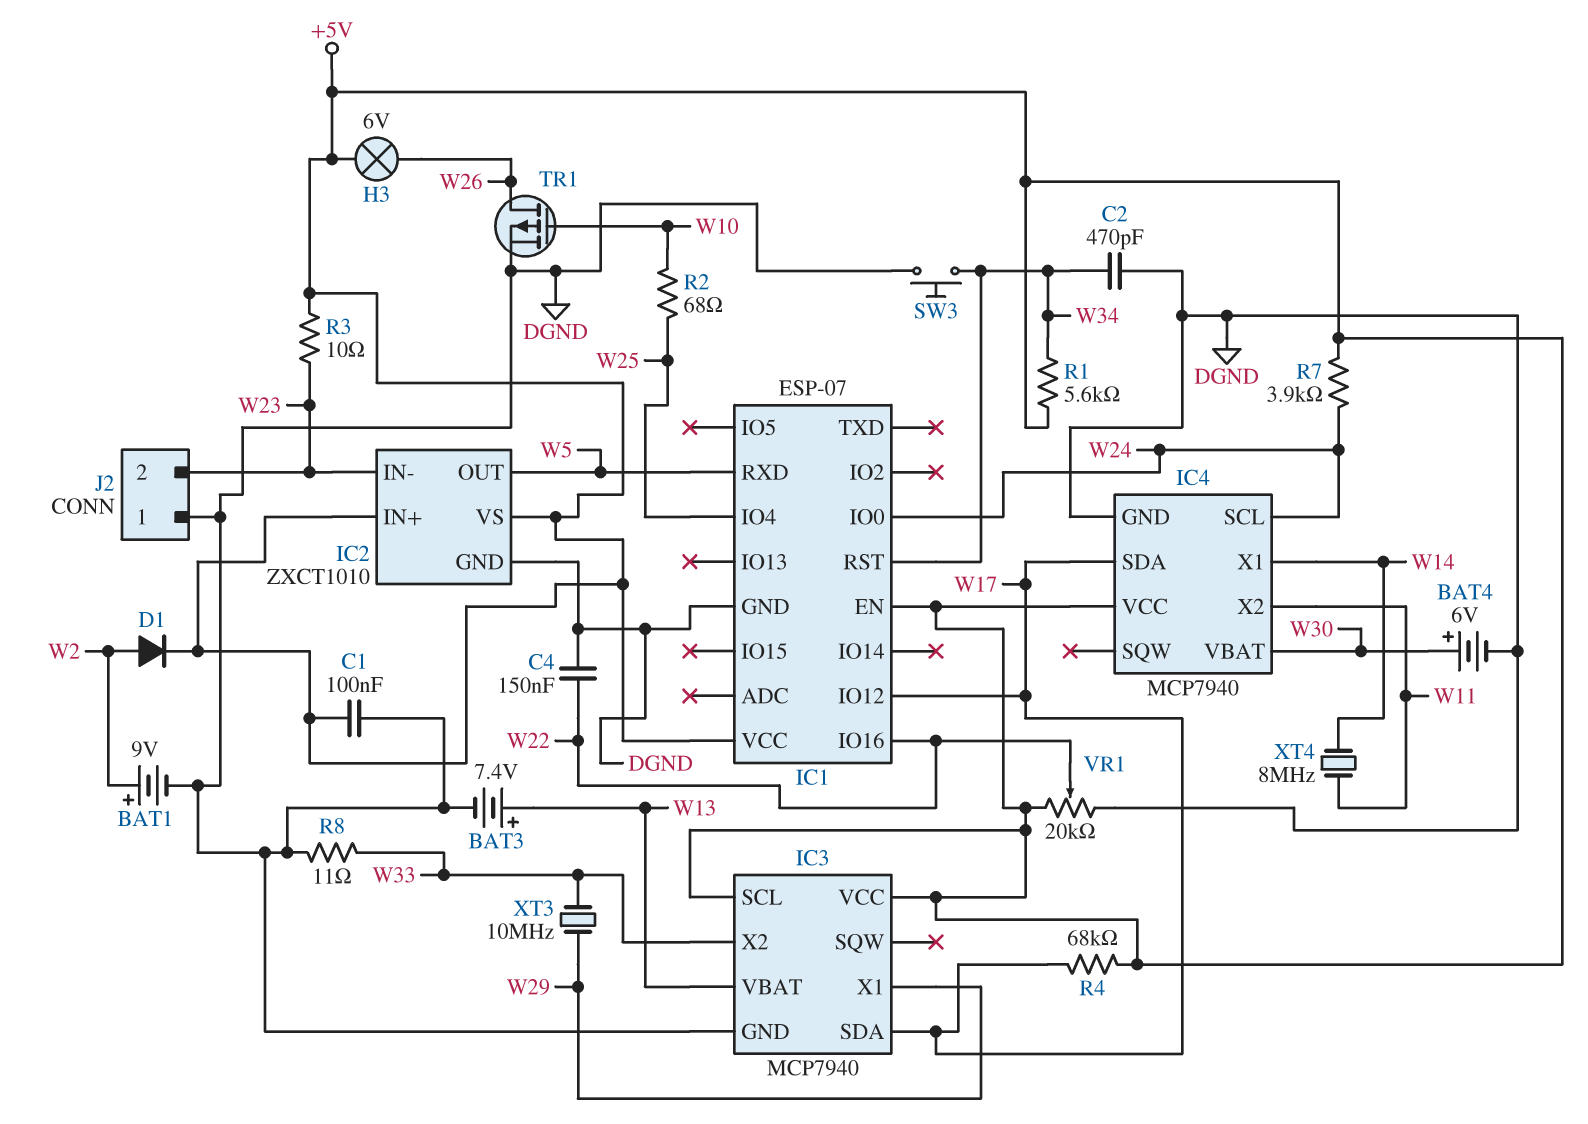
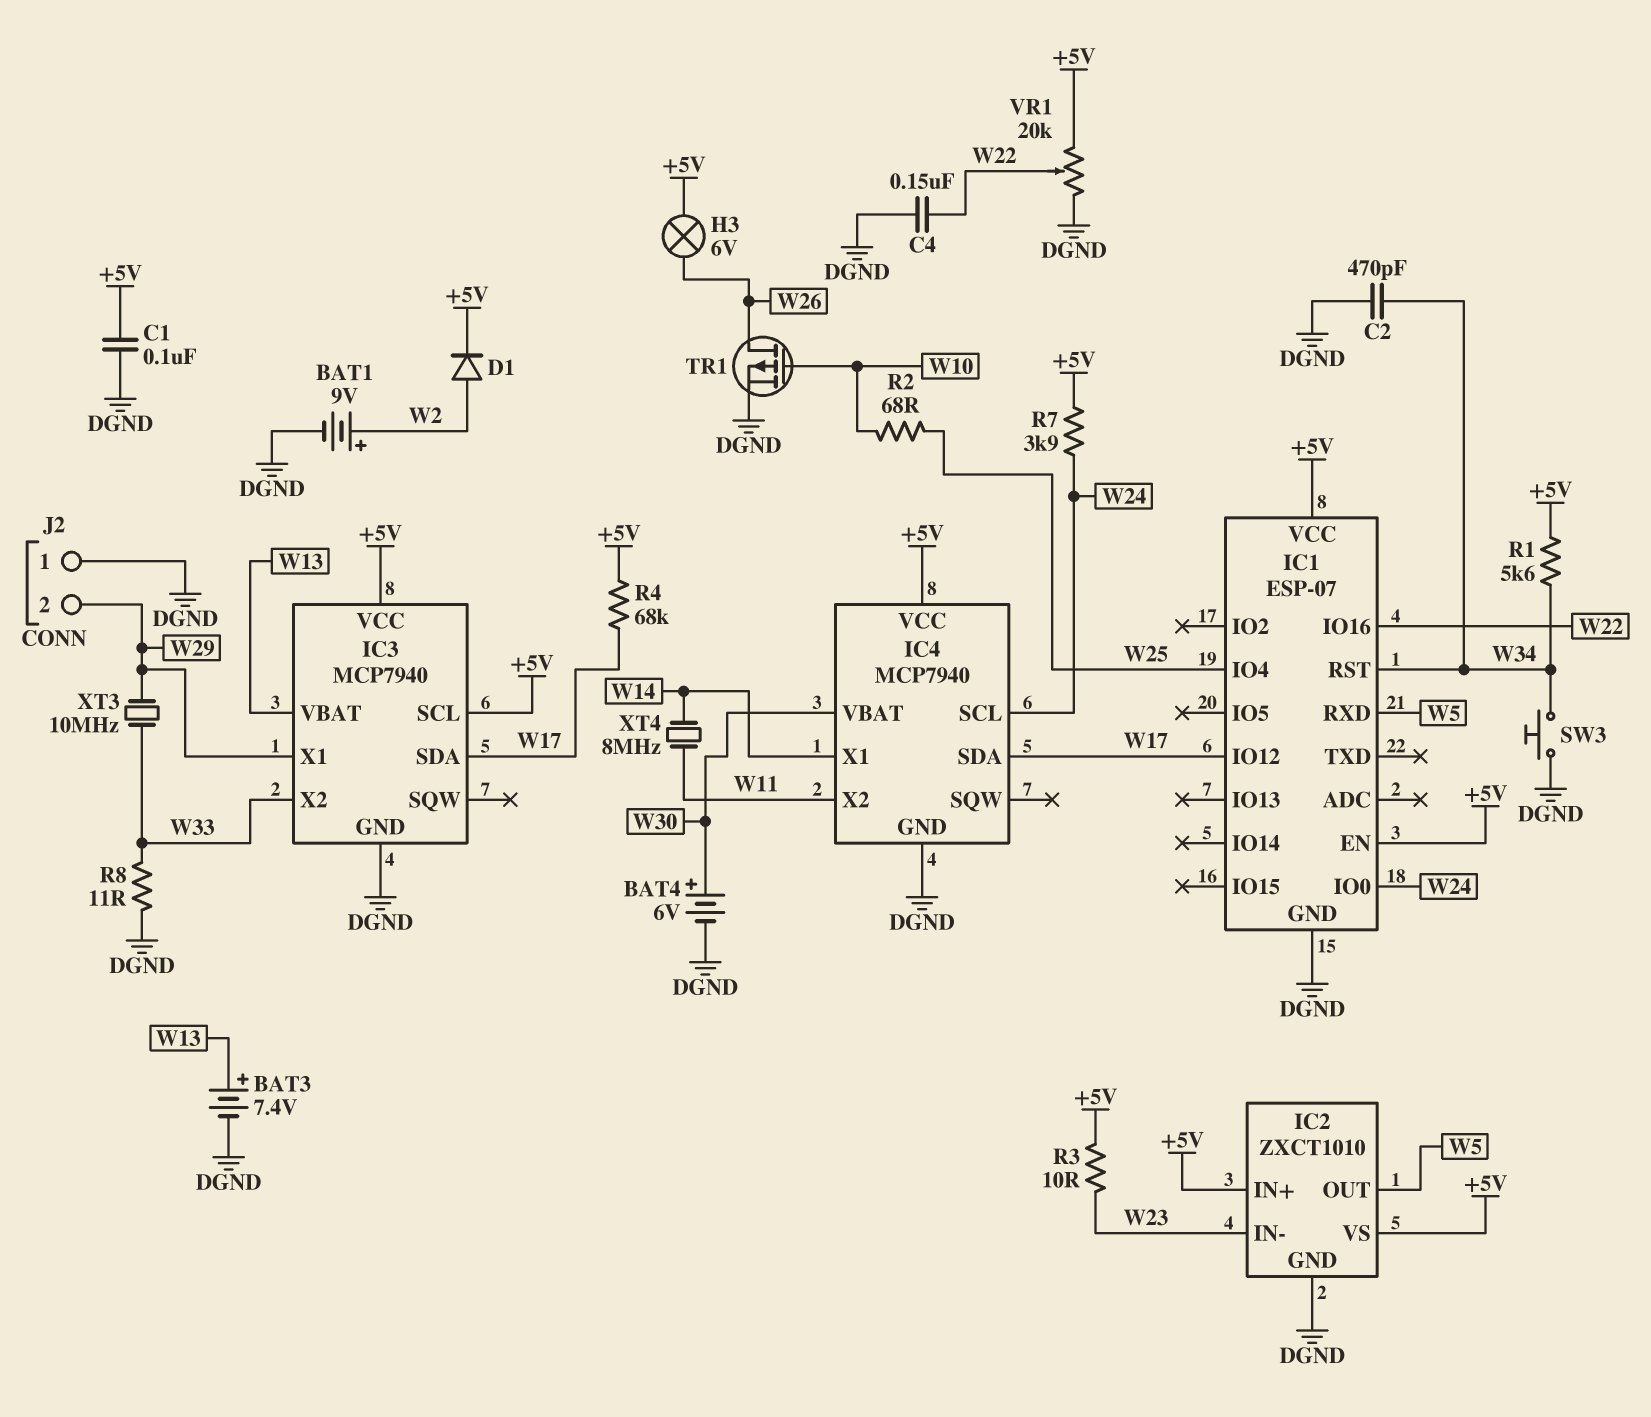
J2 pin 2: W23 -> W29

